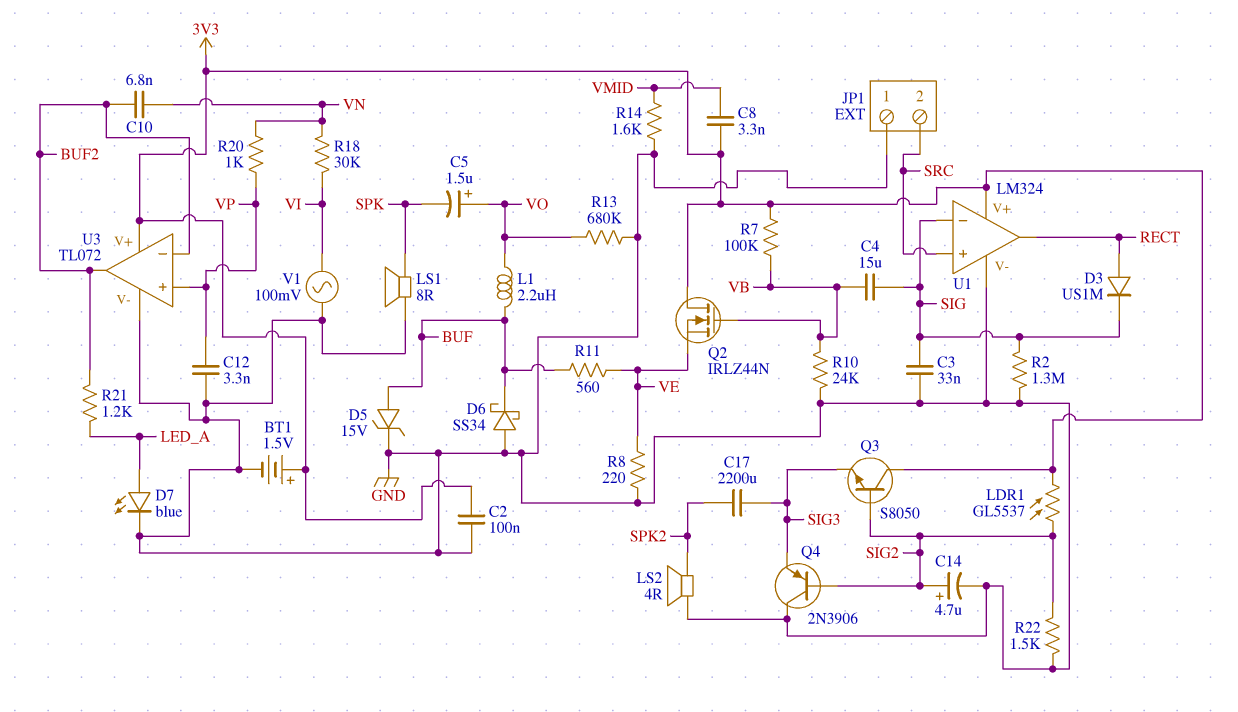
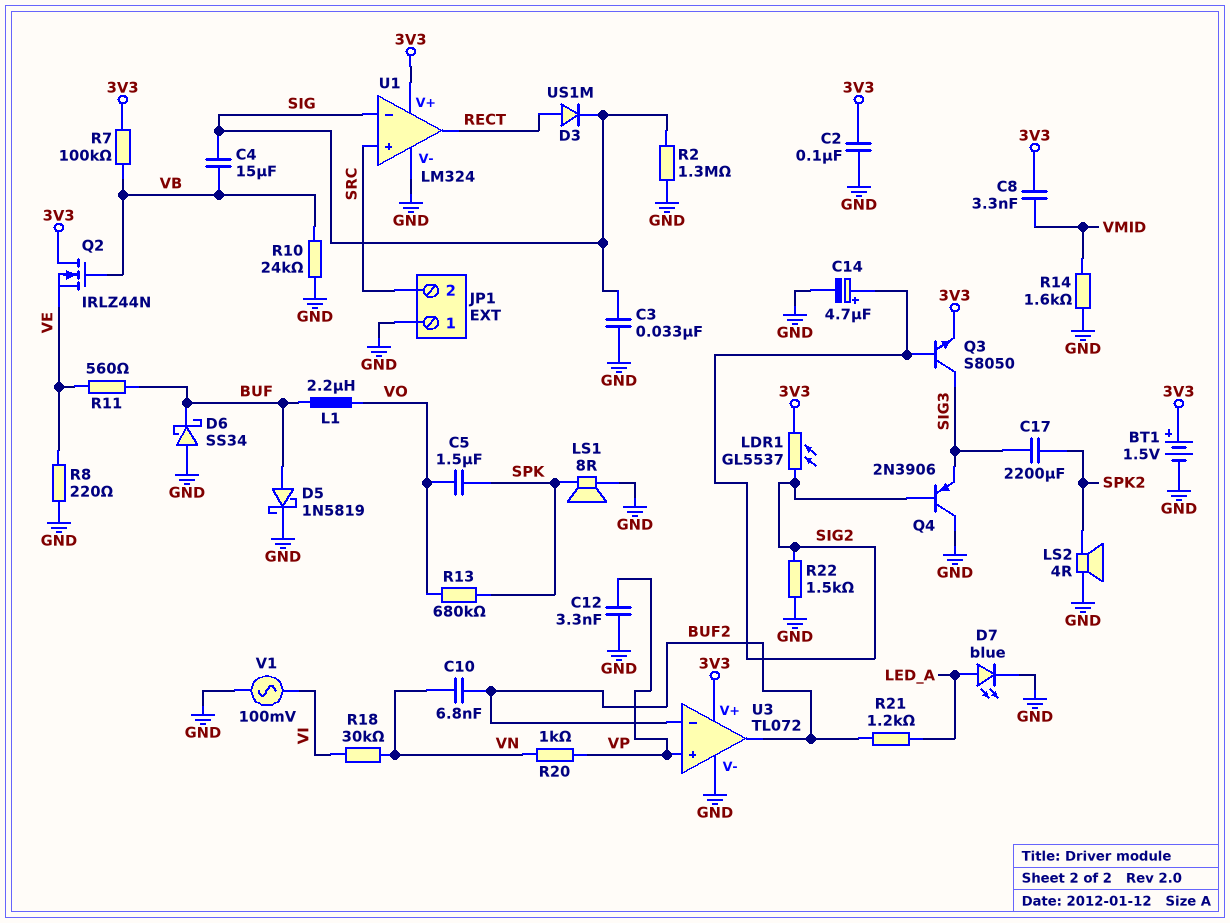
C5: 1.5uF (plus VO, minus SPK) -> 1.5uF (SPK, VO)
D5: zener 15V (A BUF, K GND) -> schottky 1N5819 (A BUF, K GND)
Q3: NPN S8050 (B SIG2, C 3V3, E SIG3) -> NPN S8050 (B SIG2, C SIG3, E 3V3)
R13: 680k (GND, VO) -> 680k (SPK, VO)

